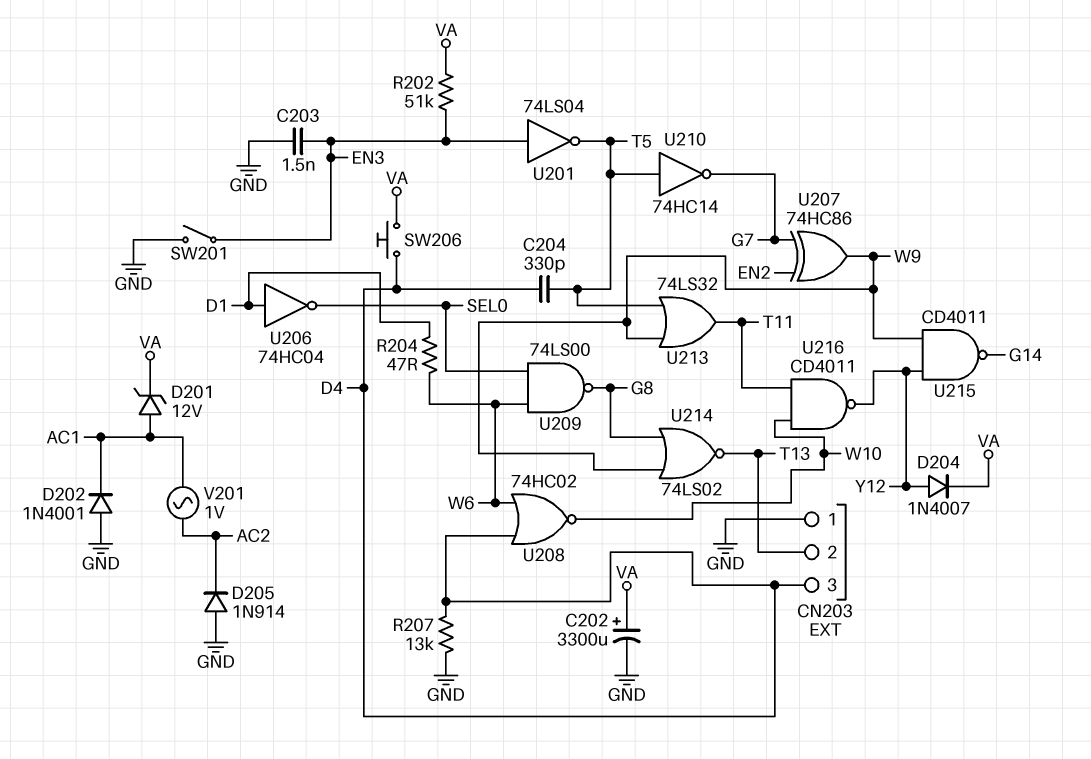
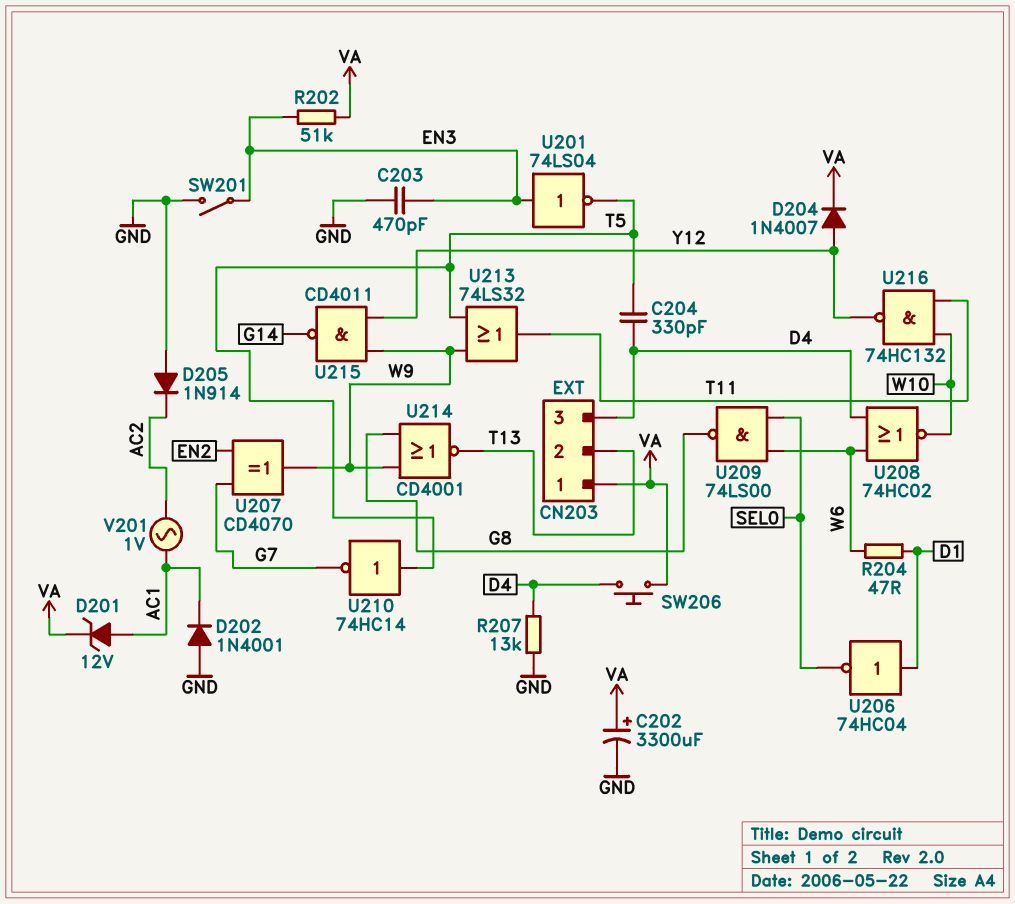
C203: 1.5nF (EN3, GND) -> 470pF (EN3, GND)
CN203 pin 1: GND -> VA
U207: XOR 74HC86 (in EN2, in G7, out W9) -> XOR CD4070 (in EN2, in G7, out W9)
U214: NOR 74LS02 (in G8, in W9, out T13) -> NOR CD4001 (in G8, in W9, out T13)
U216: NAND CD4011 (in T11, in W10, out Y12) -> NAND 74HC132 (in T11, in W10, out Y12)

